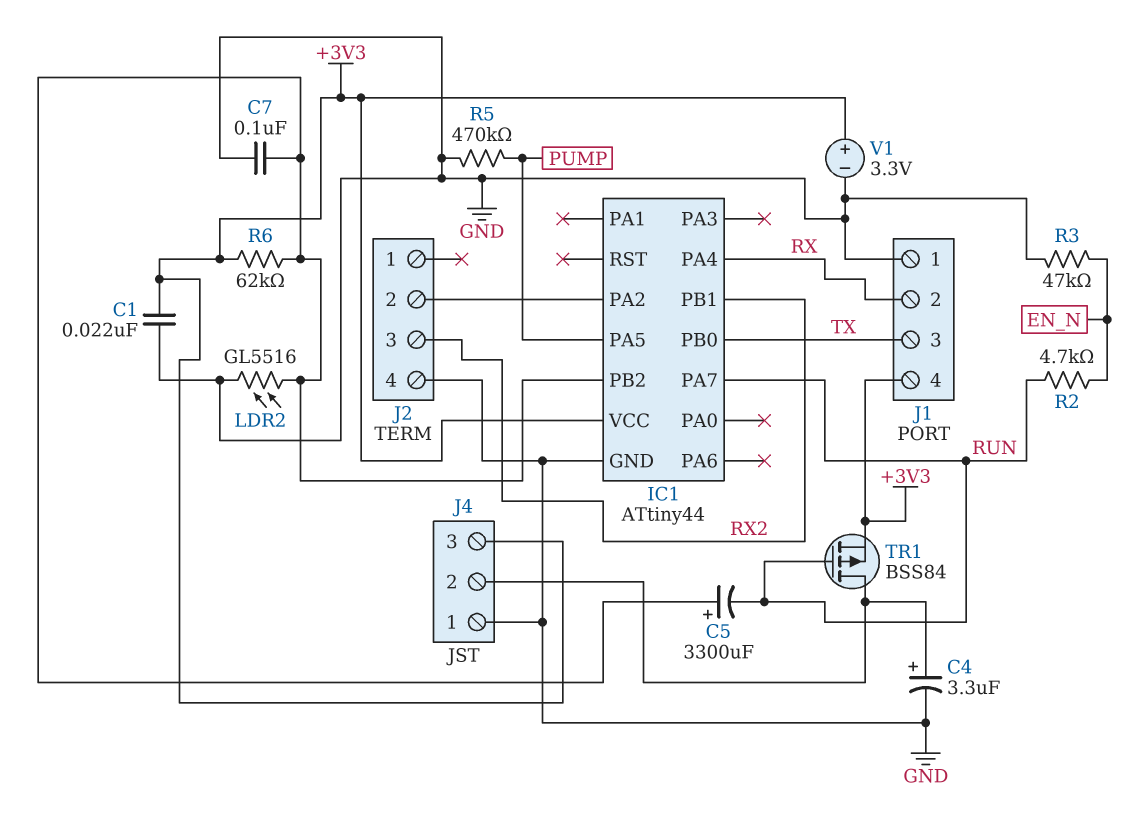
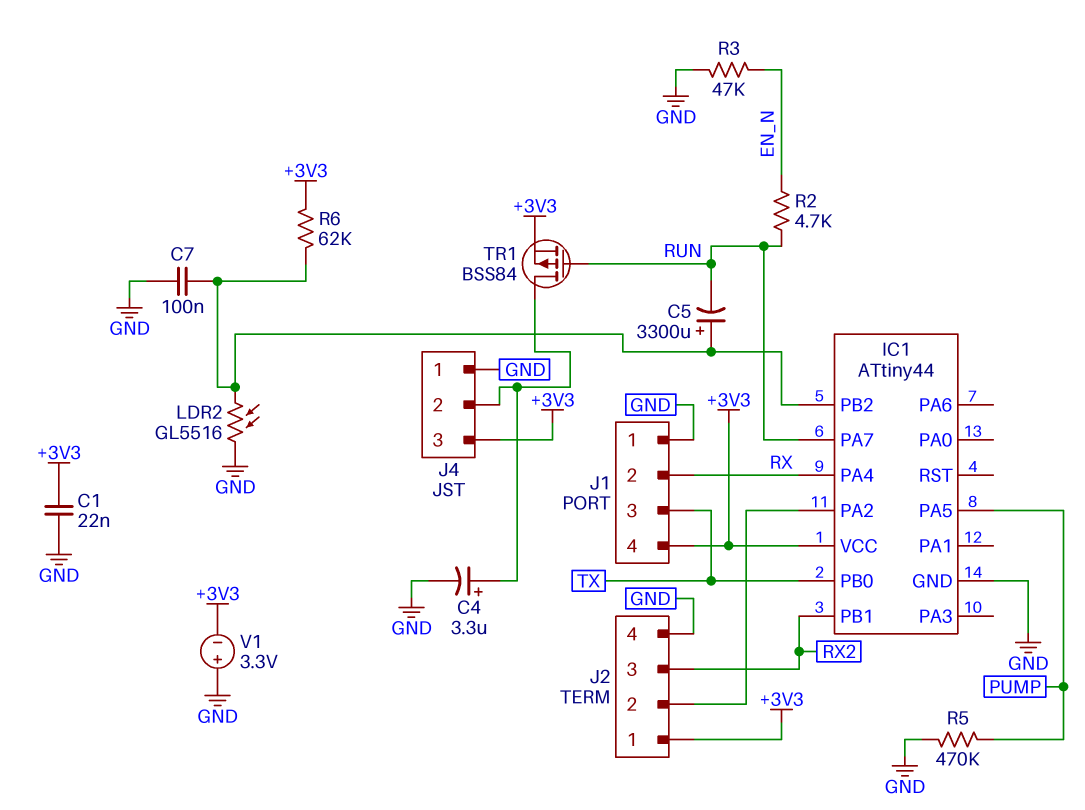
J2 pin 1: none -> +3V3
V1: 3.3V (plus +3V3, minus GND) -> 3.3V (plus GND, minus +3V3)

